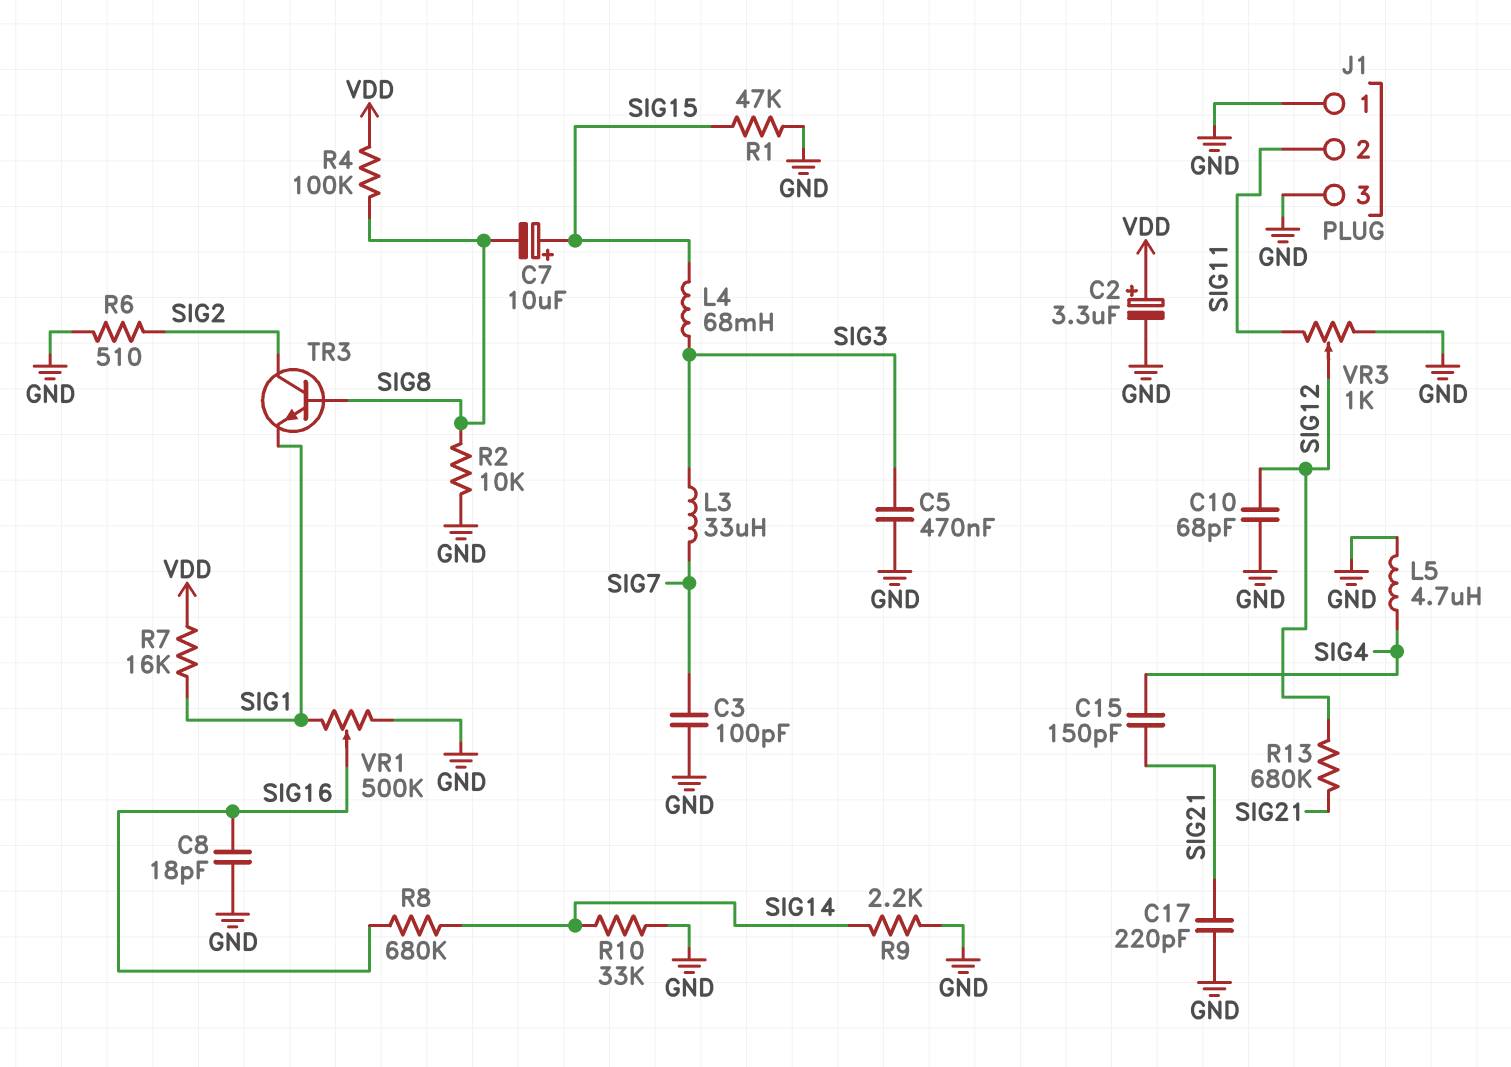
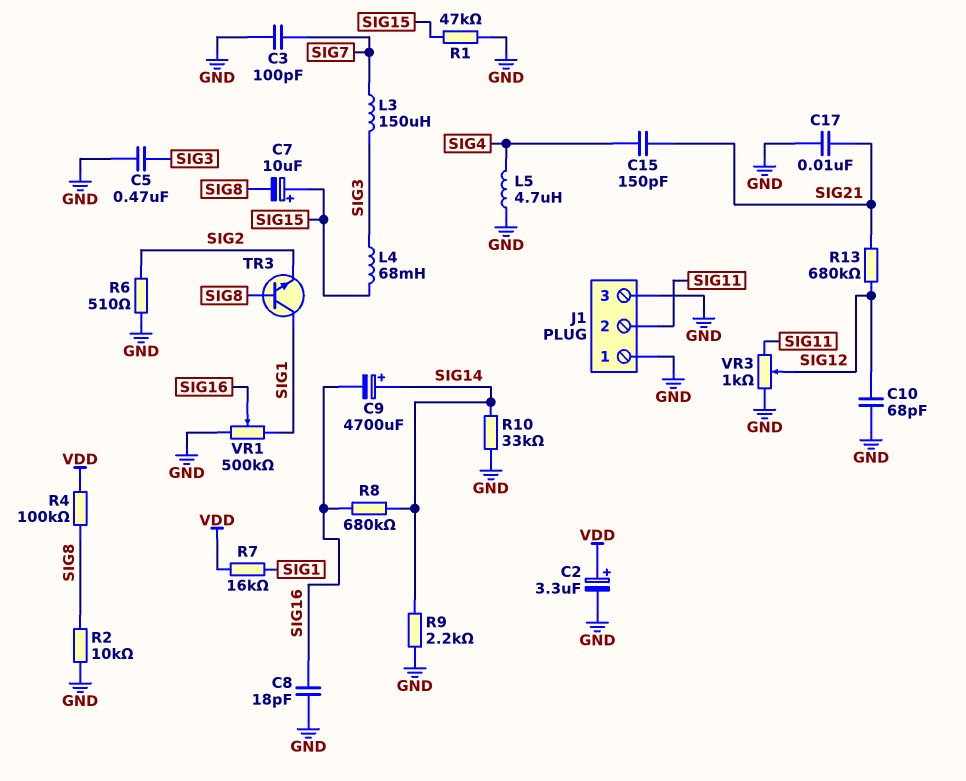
C9: none -> 4700uF (plus SIG14, minus SIG16)
C17: 220pF (GND, SIG21) -> 10nF (GND, SIG21)
L3: 33uH (SIG3, SIG7) -> 150uH (SIG3, SIG7)
TR3: NPN (B SIG8, C SIG2, E SIG1) -> NPN (B SIG8, C SIG1, E SIG2)

